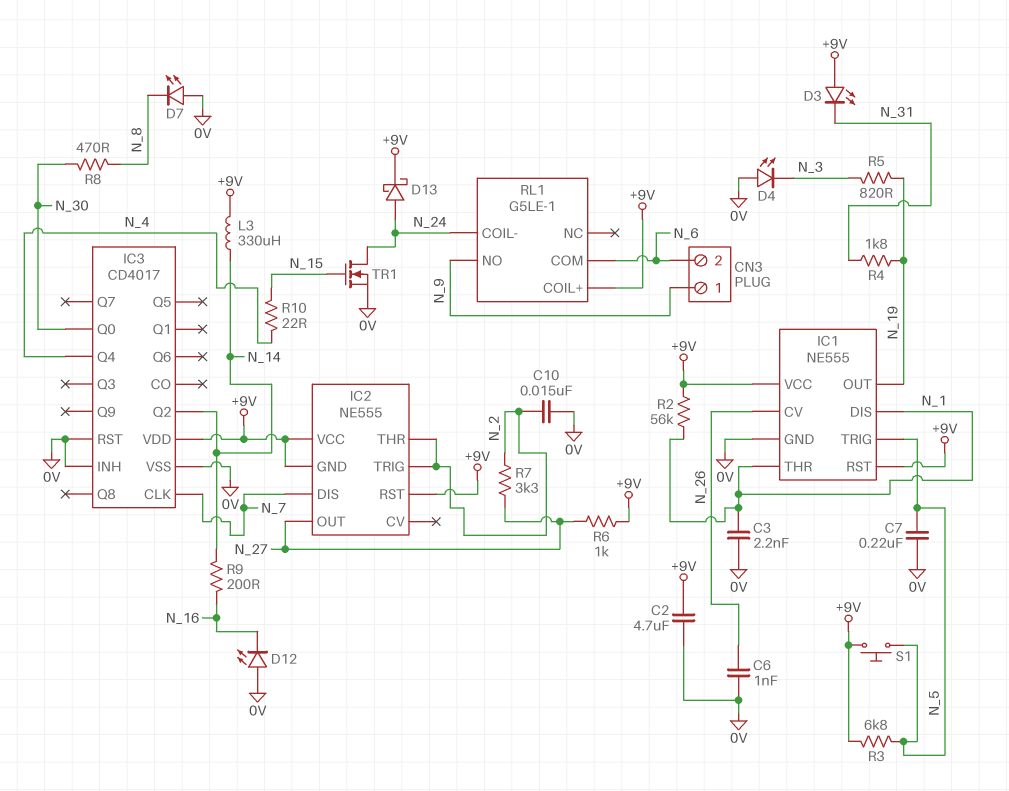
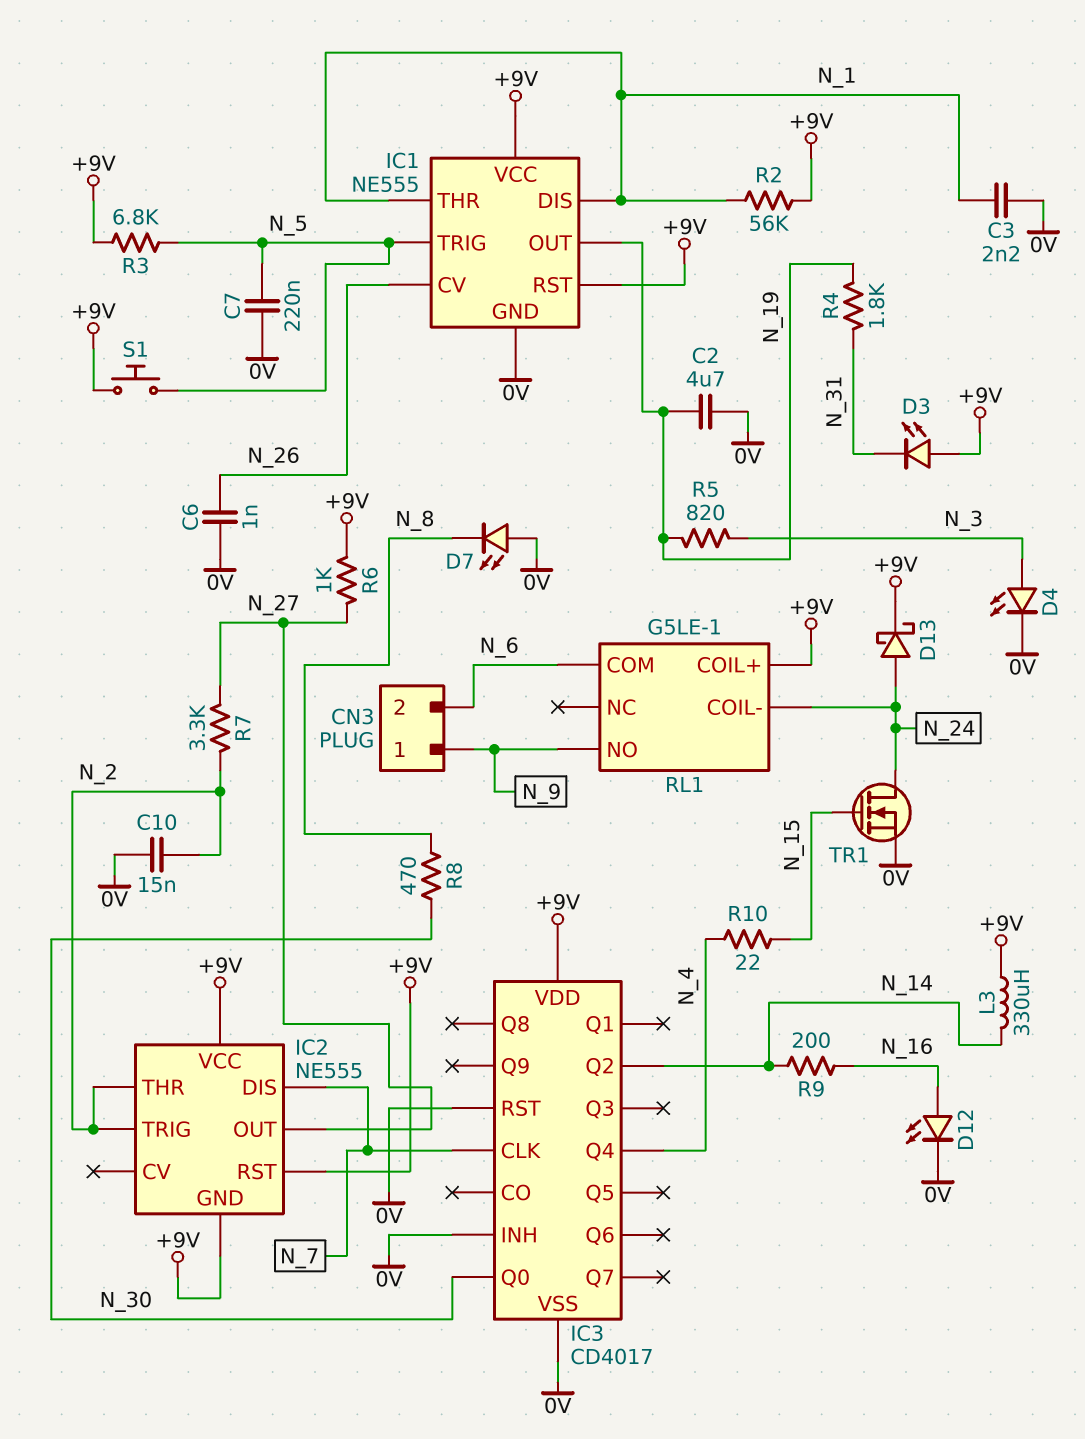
C2: 4.7uF (+9V, 0V) -> 4.7uF (0V, N_19)
D4: LED (A 0V, K N_3) -> LED (A N_3, K 0V)
D12: LED (A 0V, K N_16) -> LED (A N_16, K 0V)

